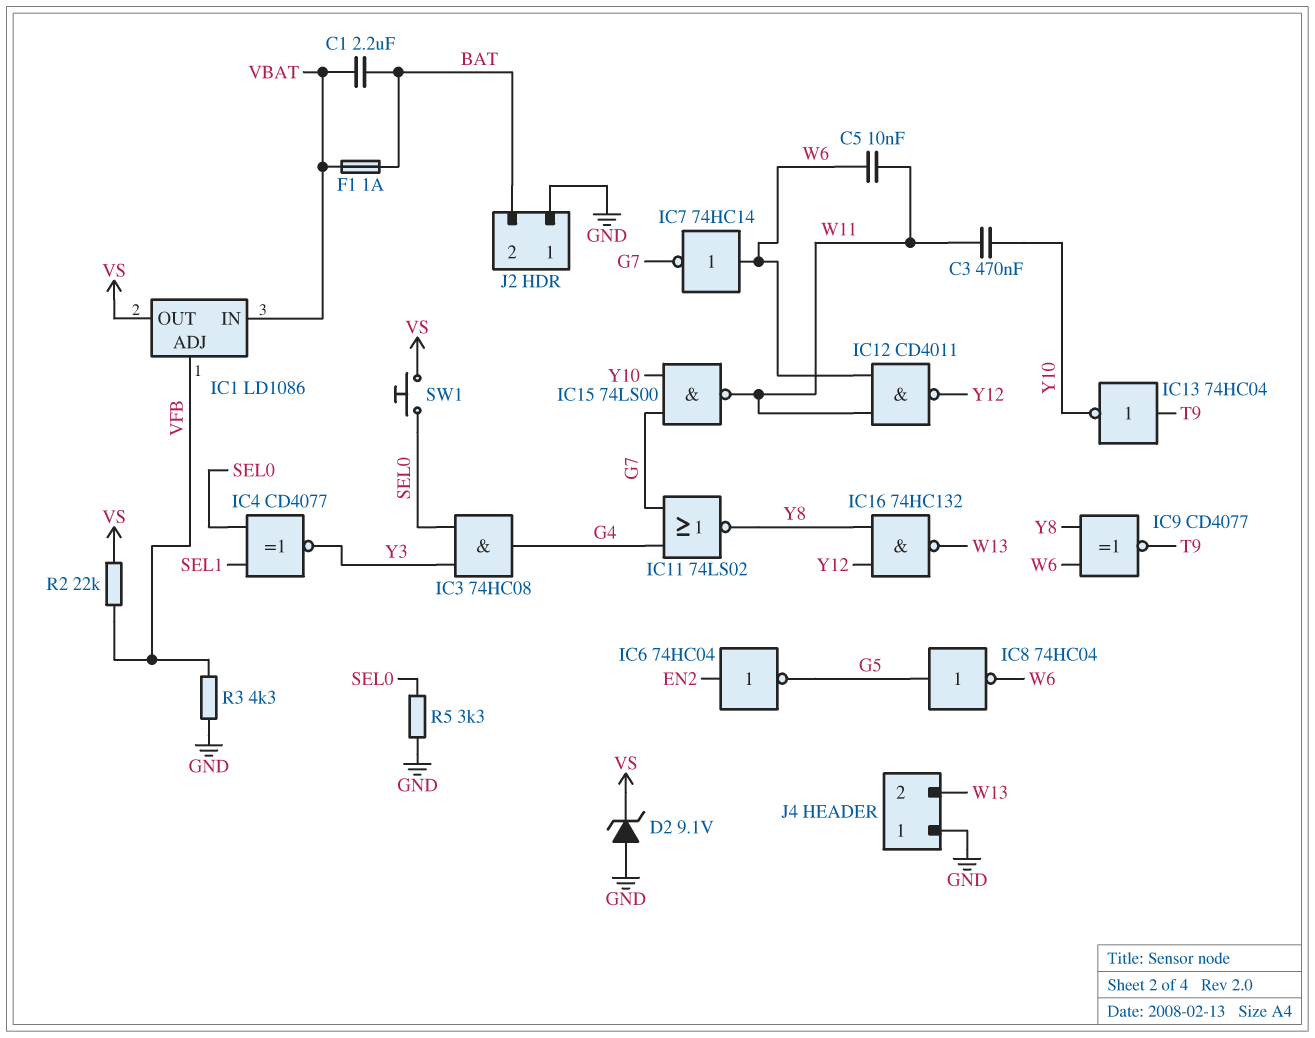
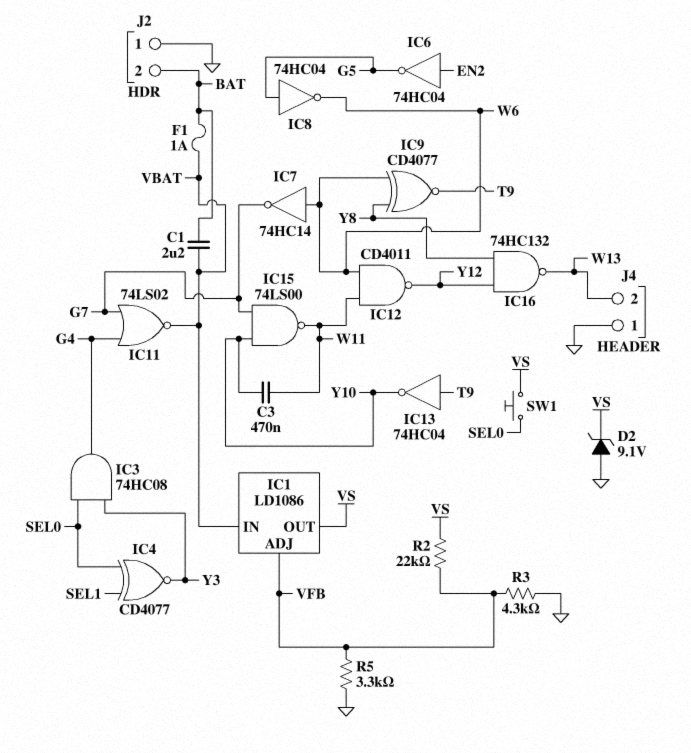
C5: 10nF (W6, W11) -> none
IC11: NOR 74LS02 (in G4, in G7, out Y8) -> NOR 74LS02 (in G4, in G7, out VBAT)
R5: 3.3k (GND, SEL0) -> 3.3k (GND, VFB)

